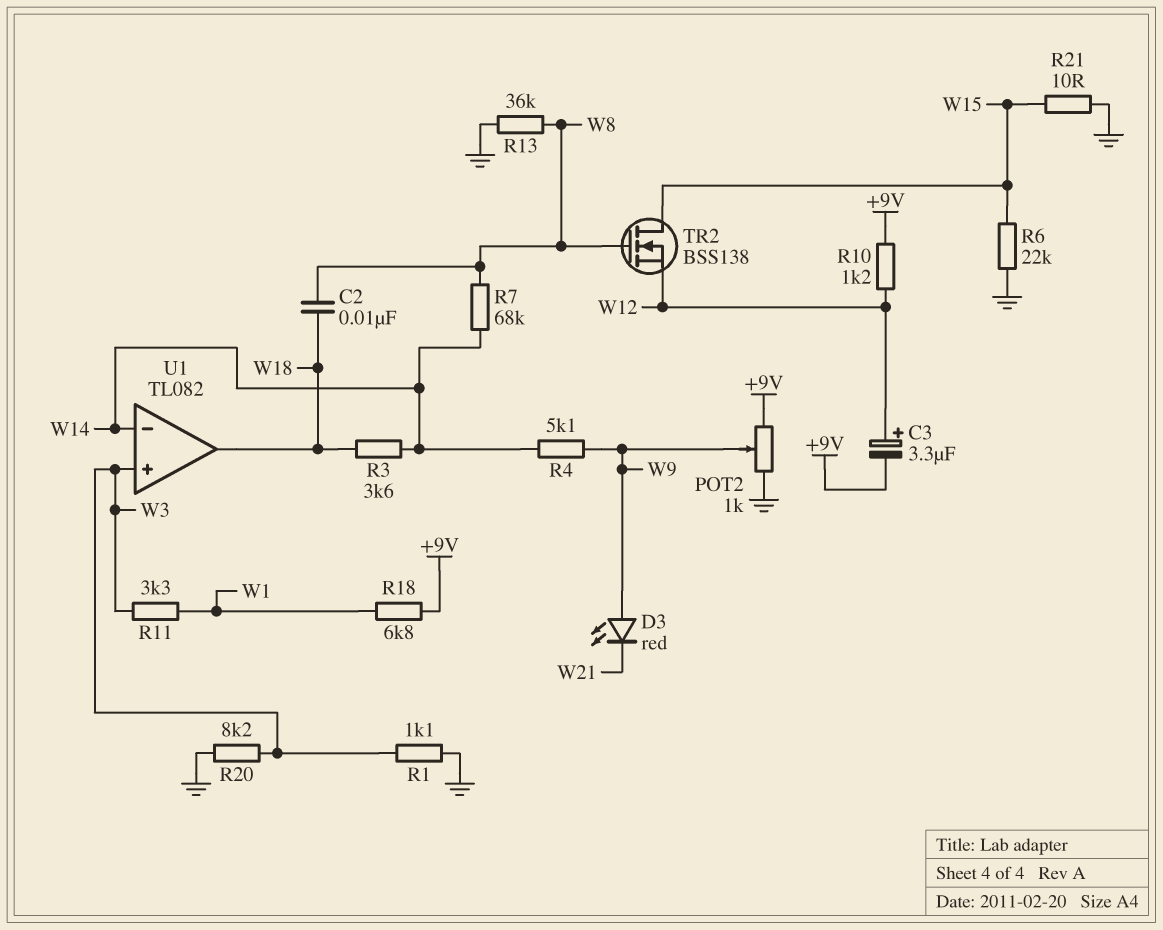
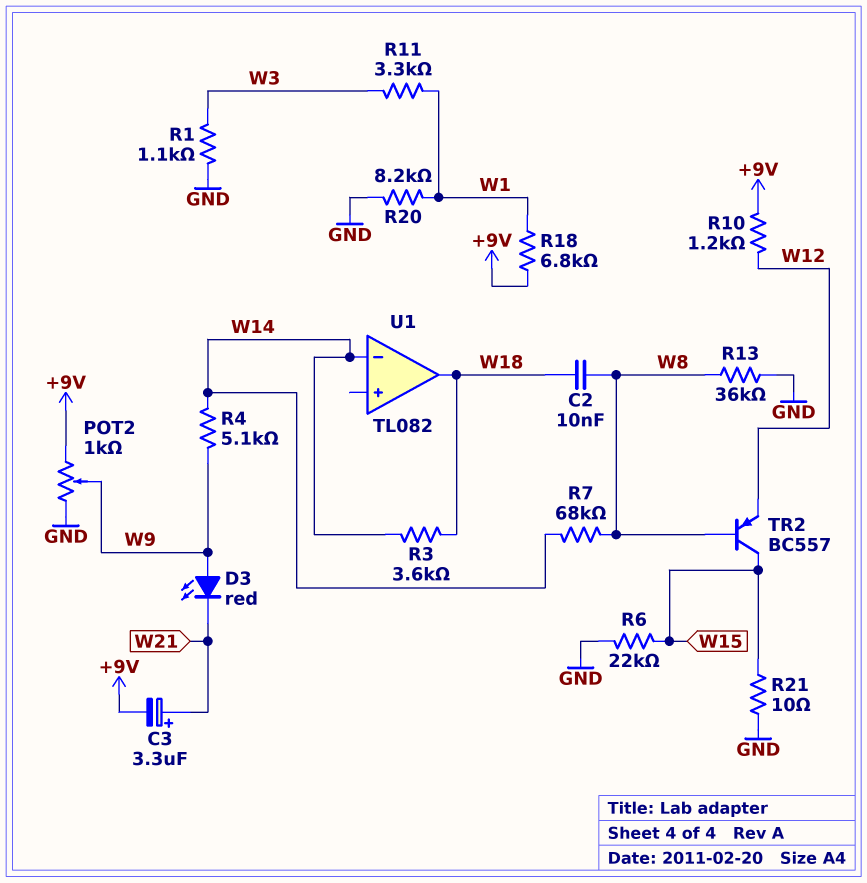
C3: 3.3uF (plus W12, minus +9V) -> 3.3uF (plus W21, minus +9V)
R20: 8.2k (GND, W3) -> 8.2k (GND, W1)
TR2: NMOS BSS138 (G W8, D W15, S W12) -> PNP BC557 (B W8, C W15, E W12)
U1 pin in+: W3 -> none

